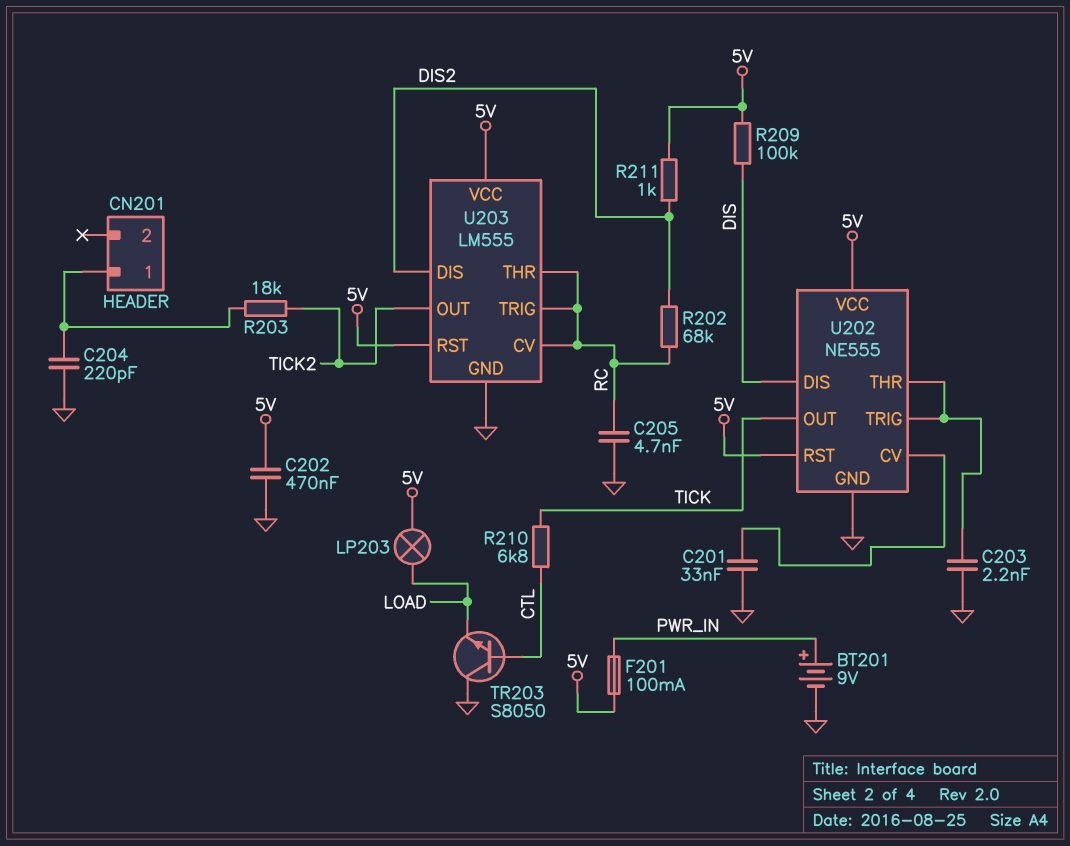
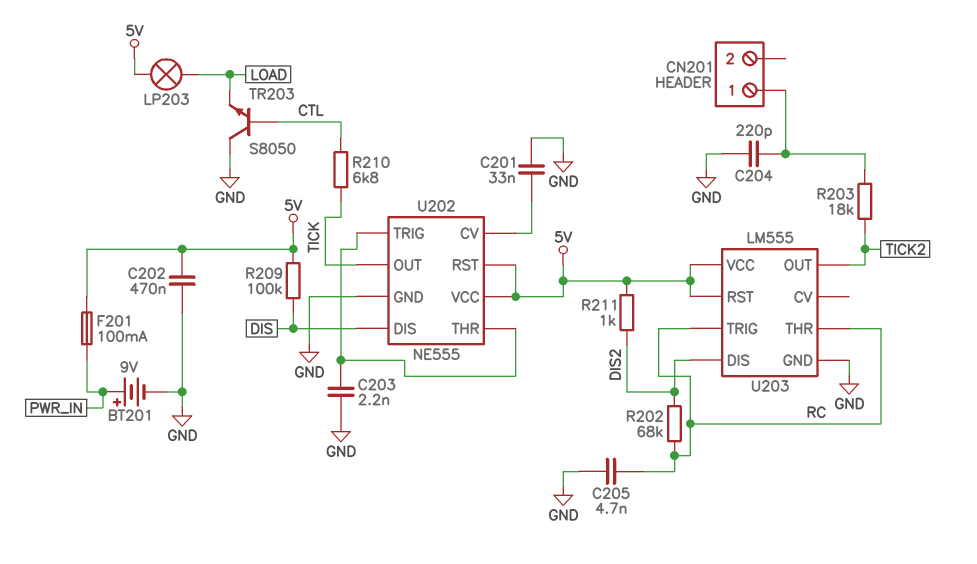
U203 pin CV: RC -> none

